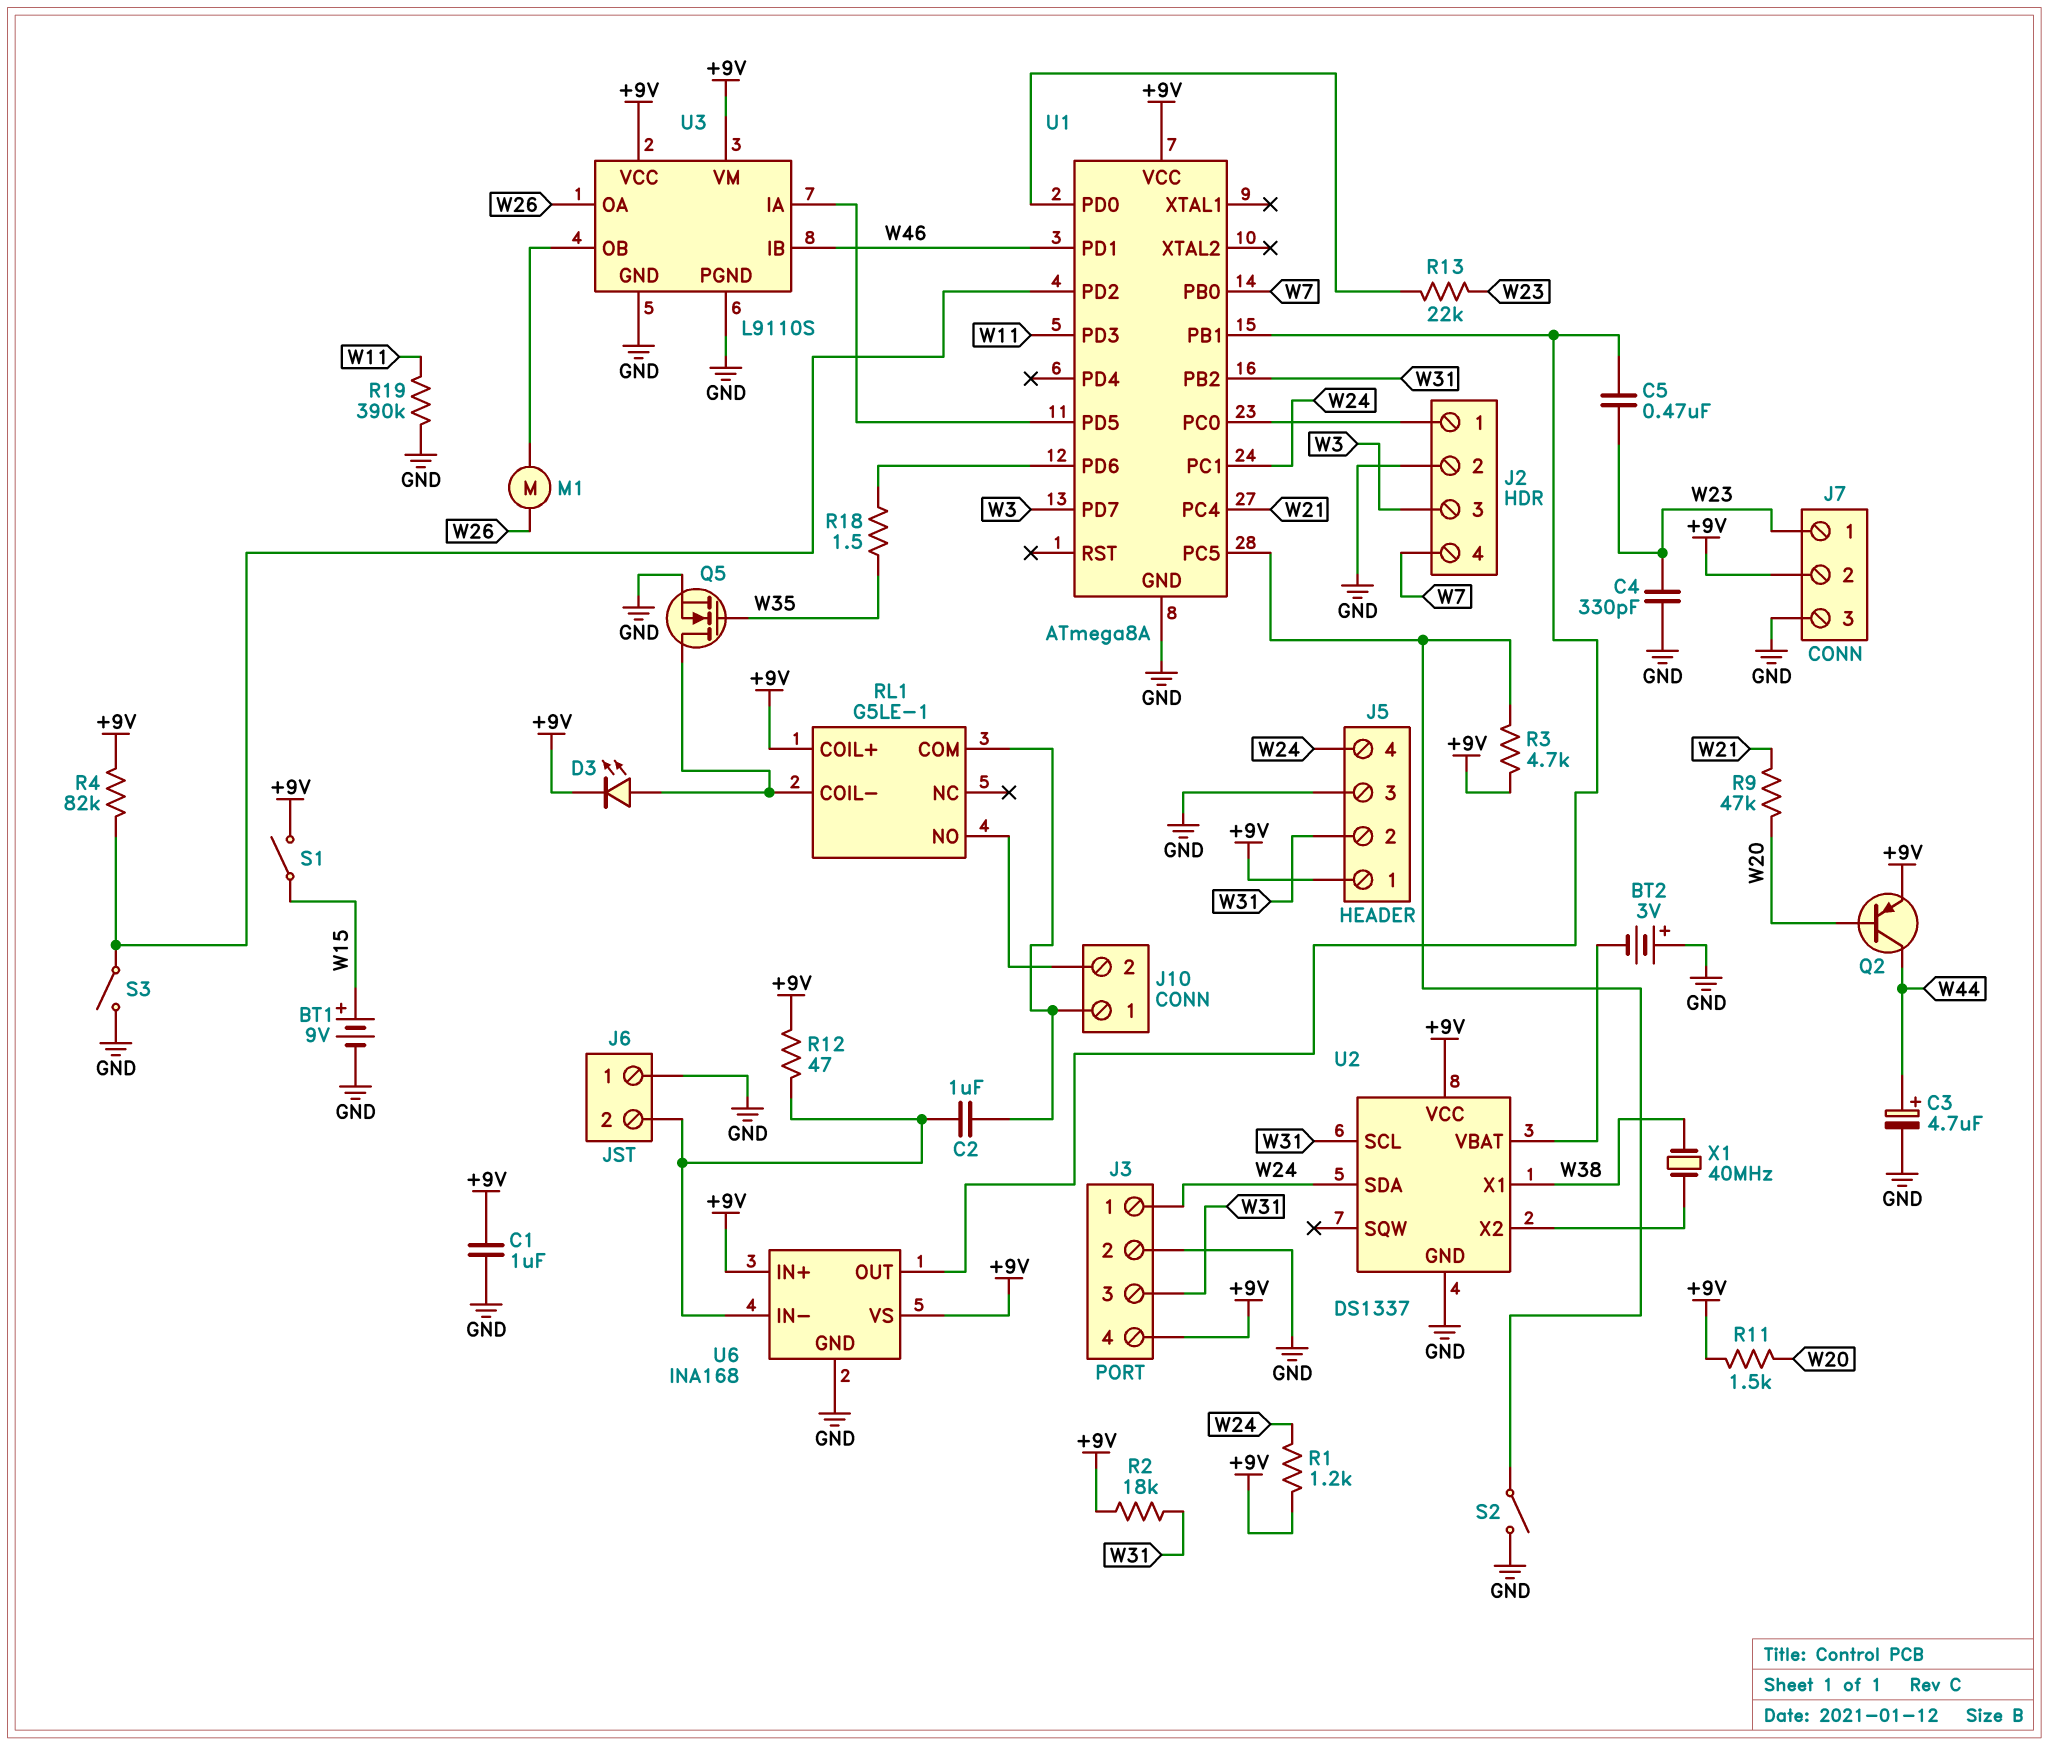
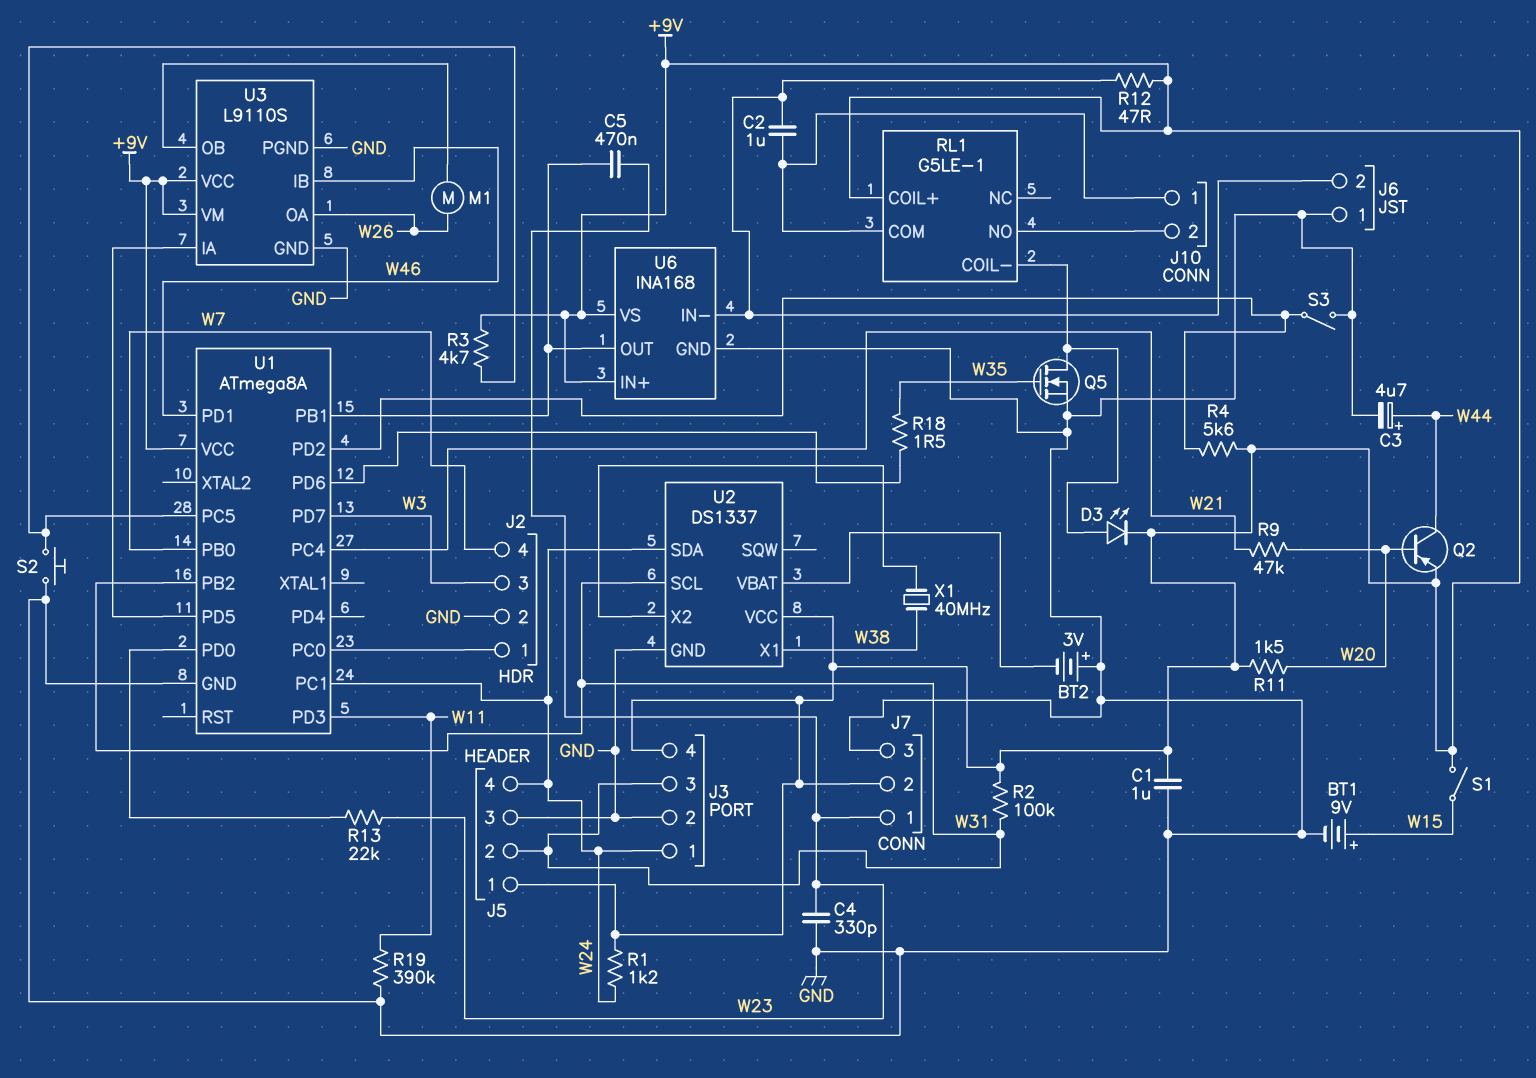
R2: 18k (+9V, W31) -> 100k (+9V, W31)
R4: 82k (+9V, U1/PD2) -> 5.6k (+9V, U1/PD2)
S2: switch (GND, U1/PC5) -> button (GND, U1/PC5)

